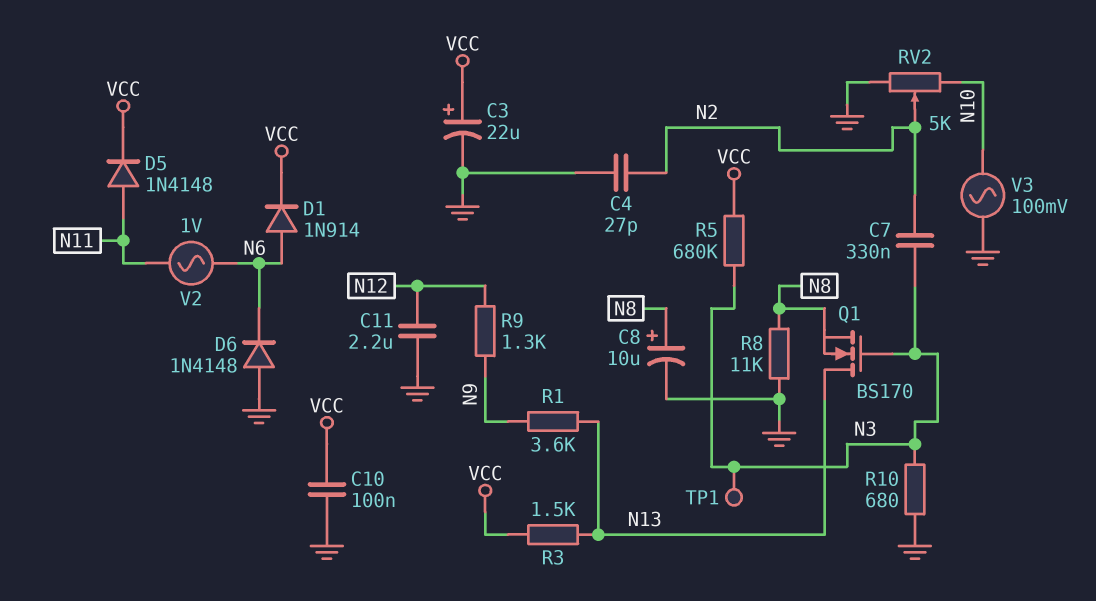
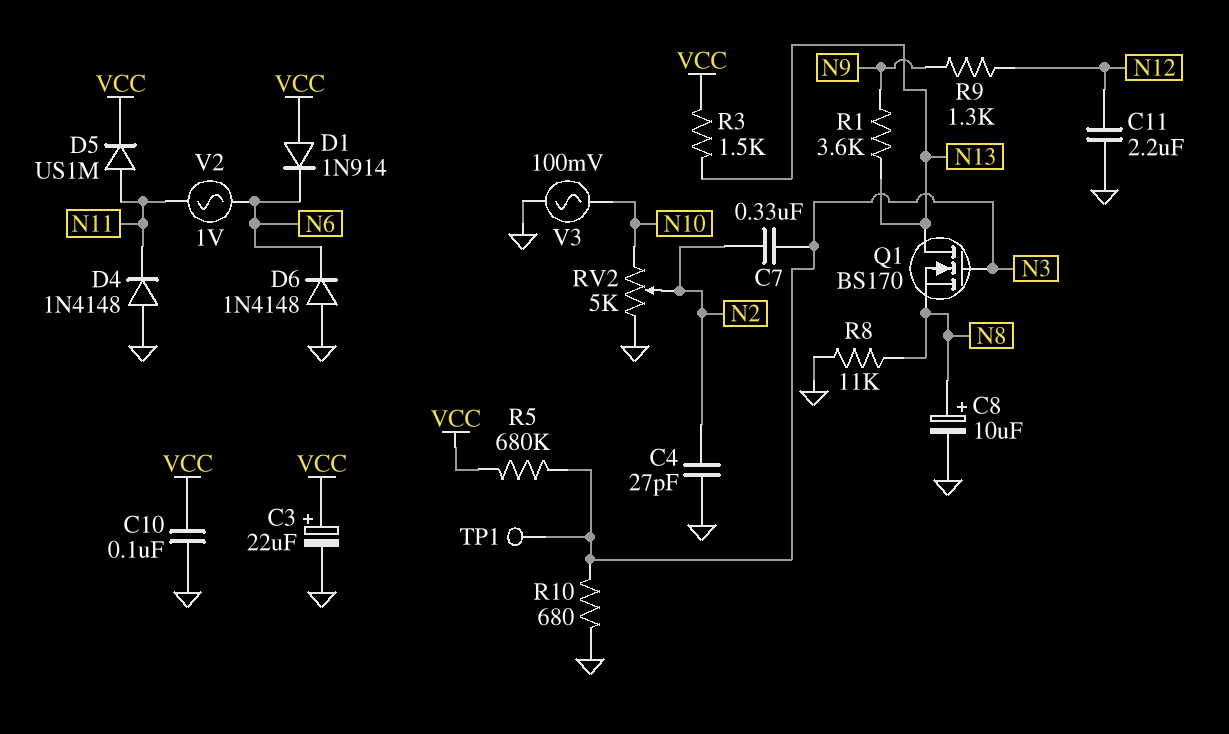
D1: diode 1N914 (A N6, K VCC) -> diode 1N914 (A VCC, K N6)
D4: none -> diode 1N4148 (A GND, K N11)
D5: diode 1N4148 (A N11, K VCC) -> diode US1M (A N11, K VCC)

